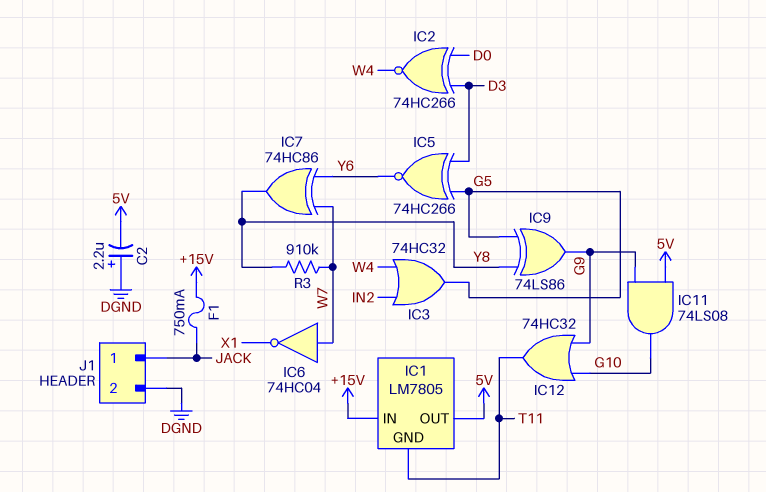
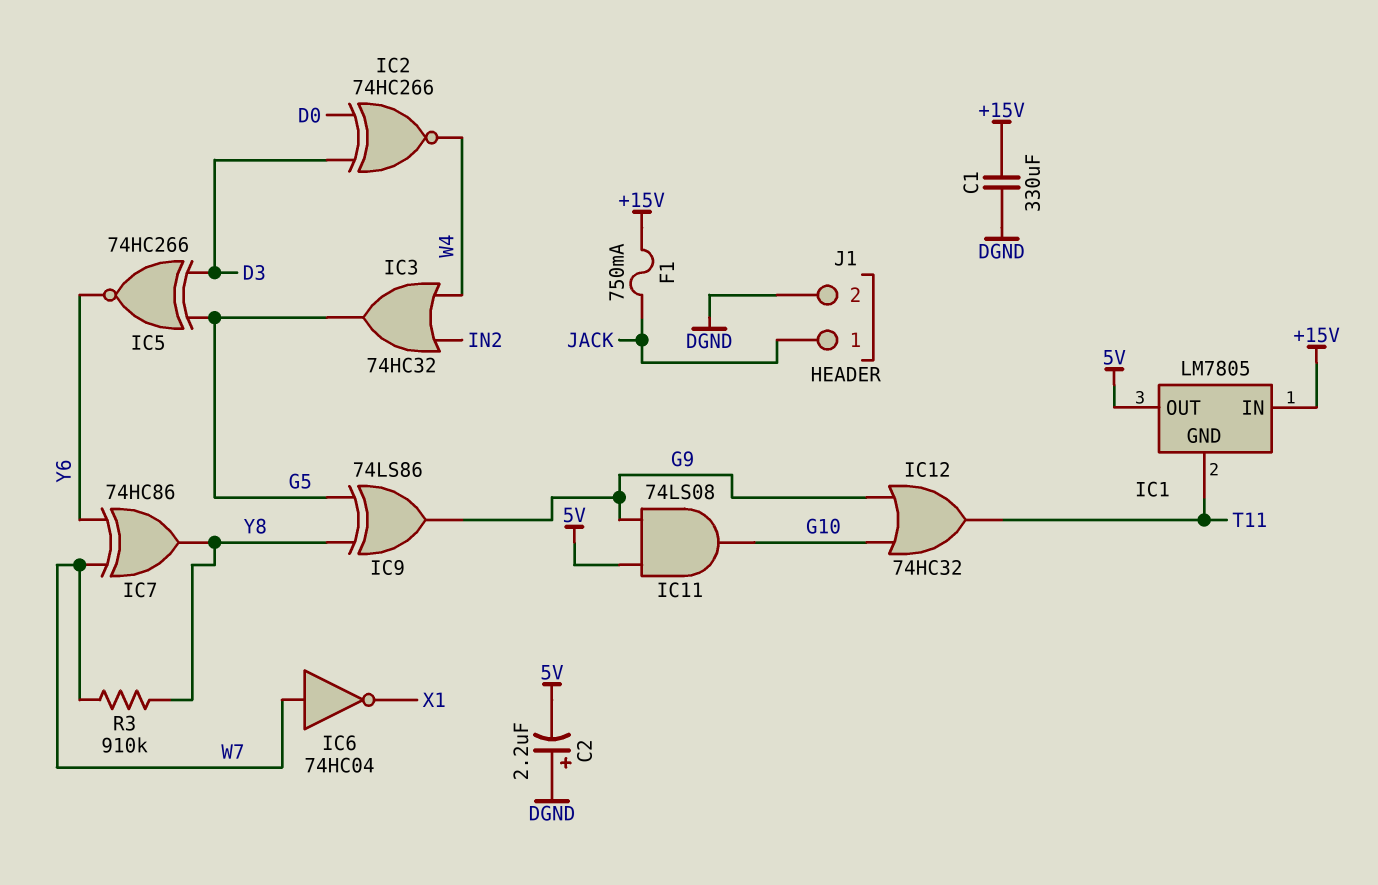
C1: none -> 330uF (+15V, DGND)

